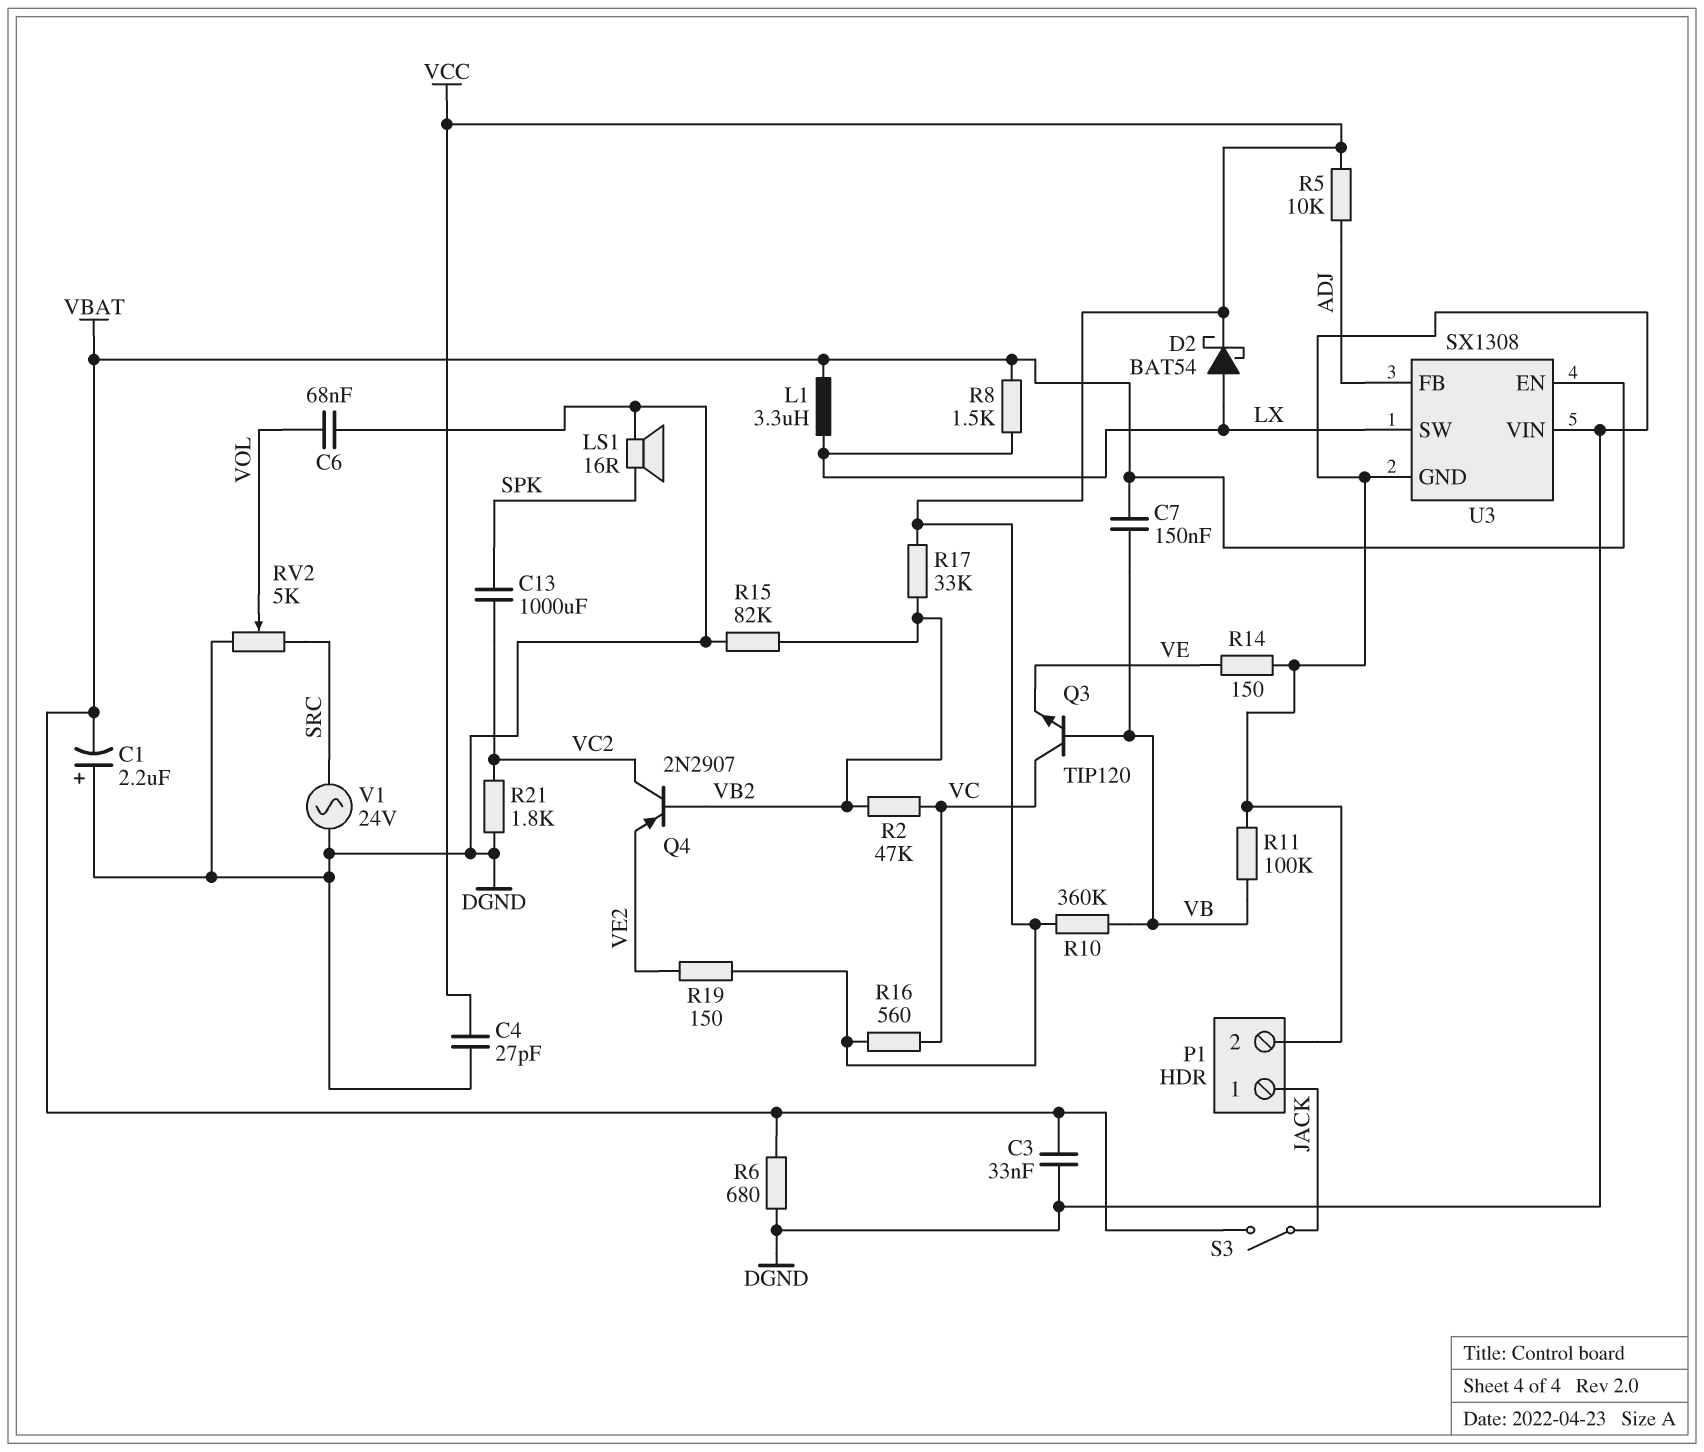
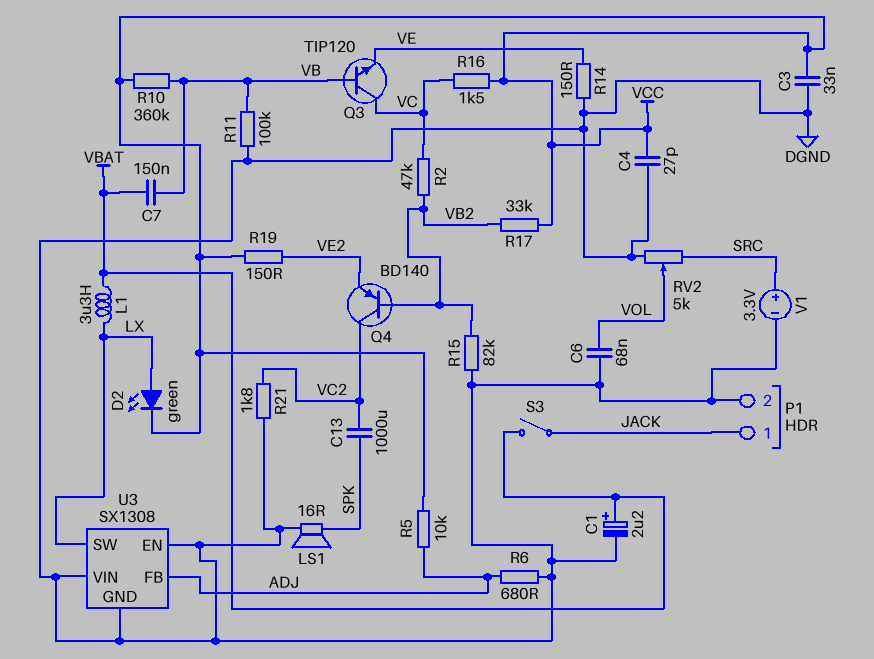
C1: 2.2uF (plus DGND, minus VBAT) -> 2.2uF (plus VBAT, minus DGND)
C3: 33nF (DGND, VBAT) -> 33nF (DGND, VCC)
D2: schottky BAT54 (A LX, K VCC) -> LED green (A LX, K VCC)
Q4: PNP 2N2907 (B VB2, C VC2, E VE2) -> PNP BD140 (B VB2, C VC2, E VE2)
R6: 680 (DGND, VBAT) -> 680 (ADJ, DGND)
R8: 1.5k (LX, VBAT) -> none
R16: 560 (VC, VCC) -> 1.5k (VC, VCC)
U3 pin EN: VBAT -> DGND
V1: AC 24V (DGND, SRC) -> 3.3V (plus SRC, minus DGND)

